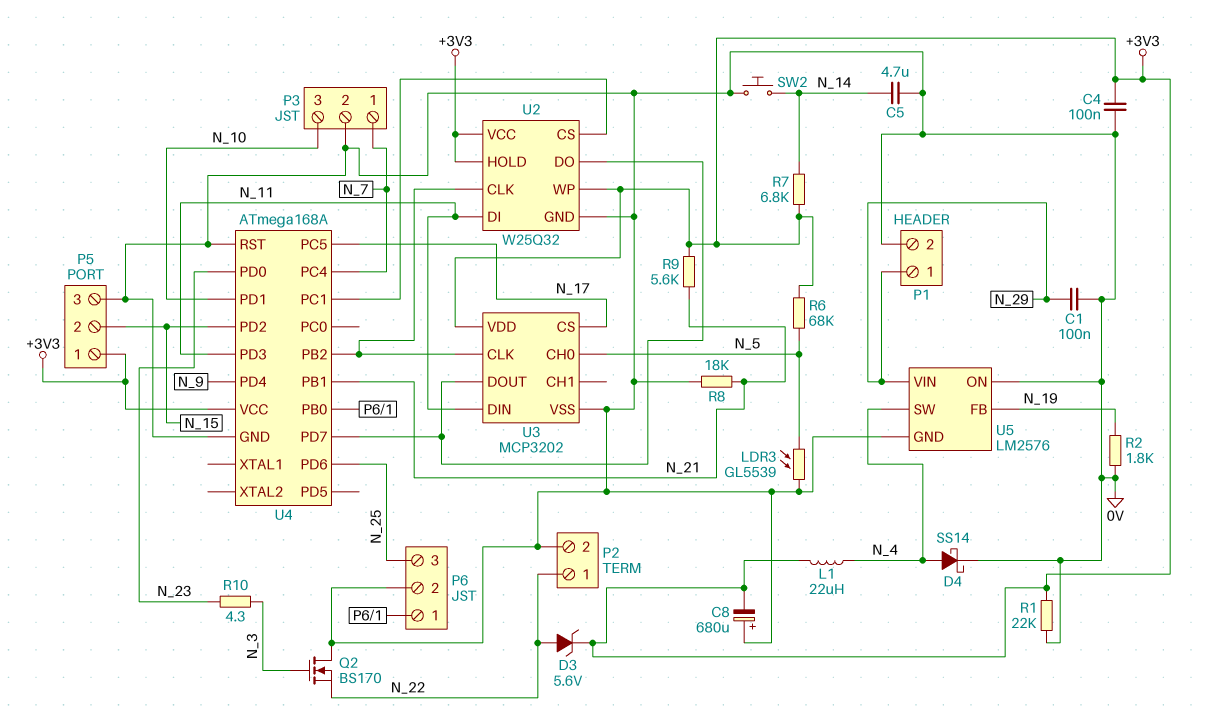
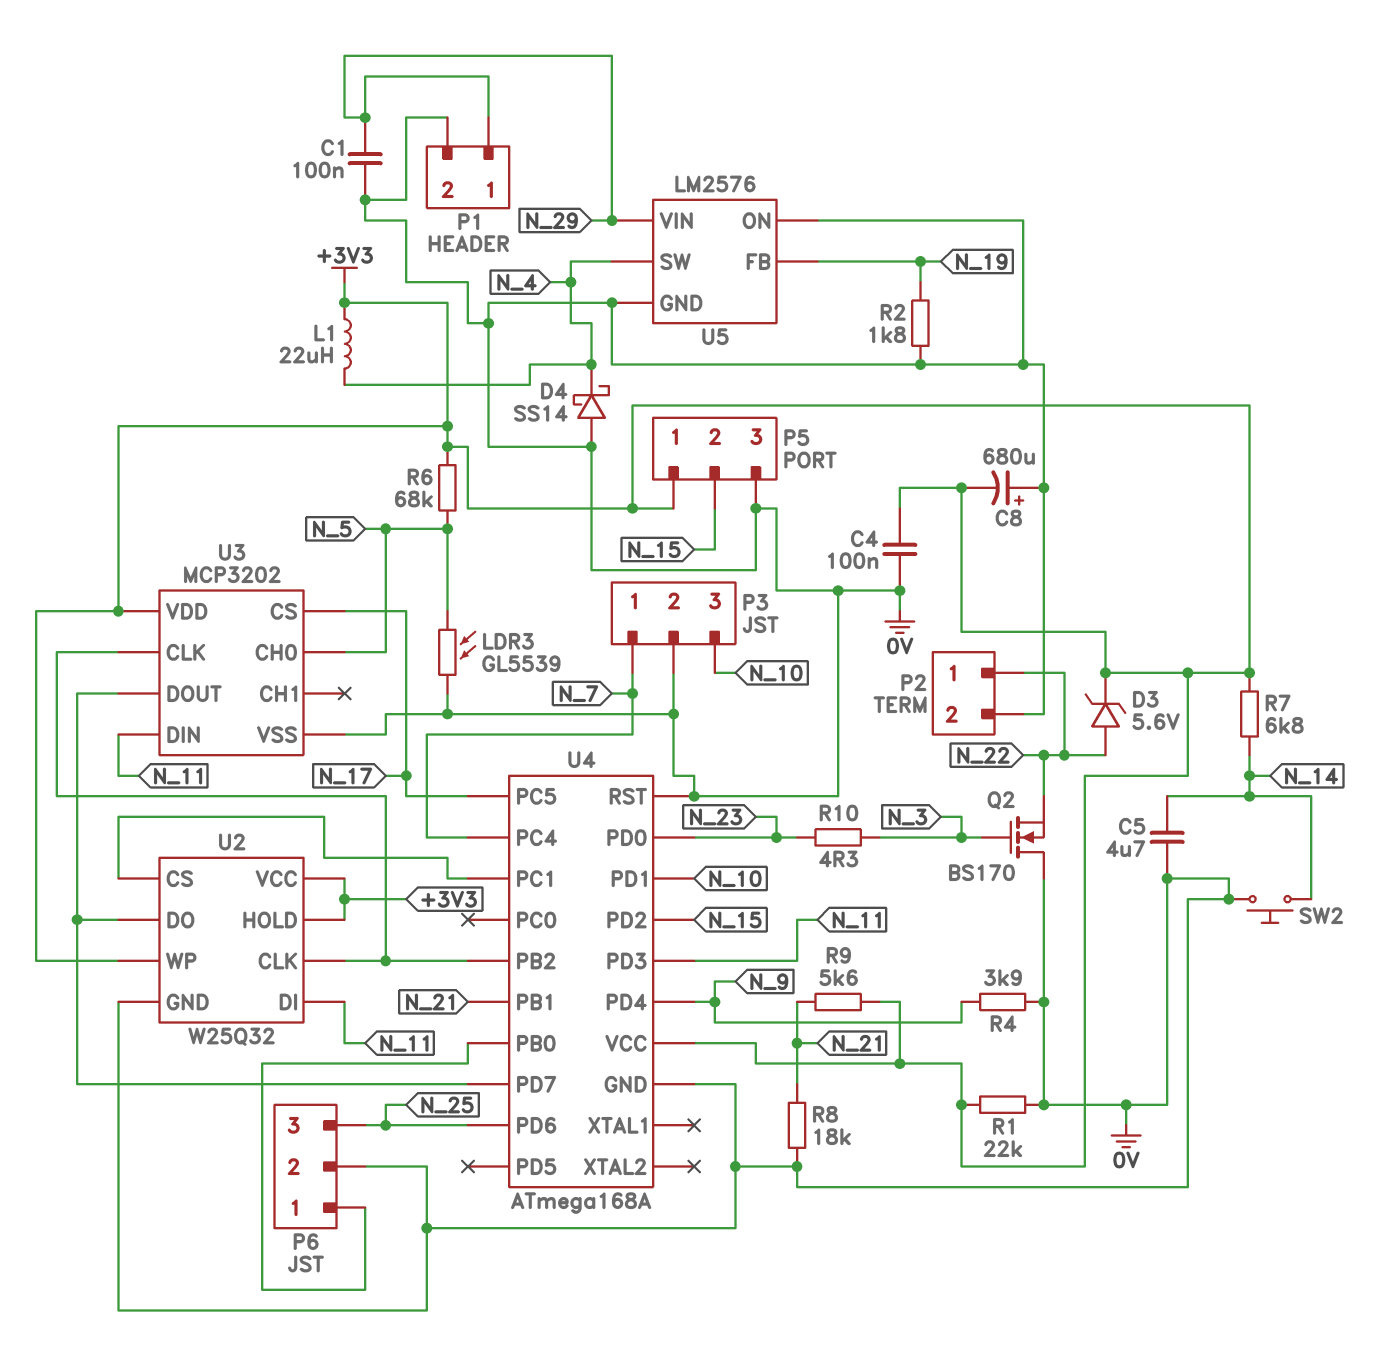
D4: schottky SS14 (A N_4, K 0V) -> schottky SS14 (A 0V, K N_4)
R4: none -> 3.9k (0V, N_9)

